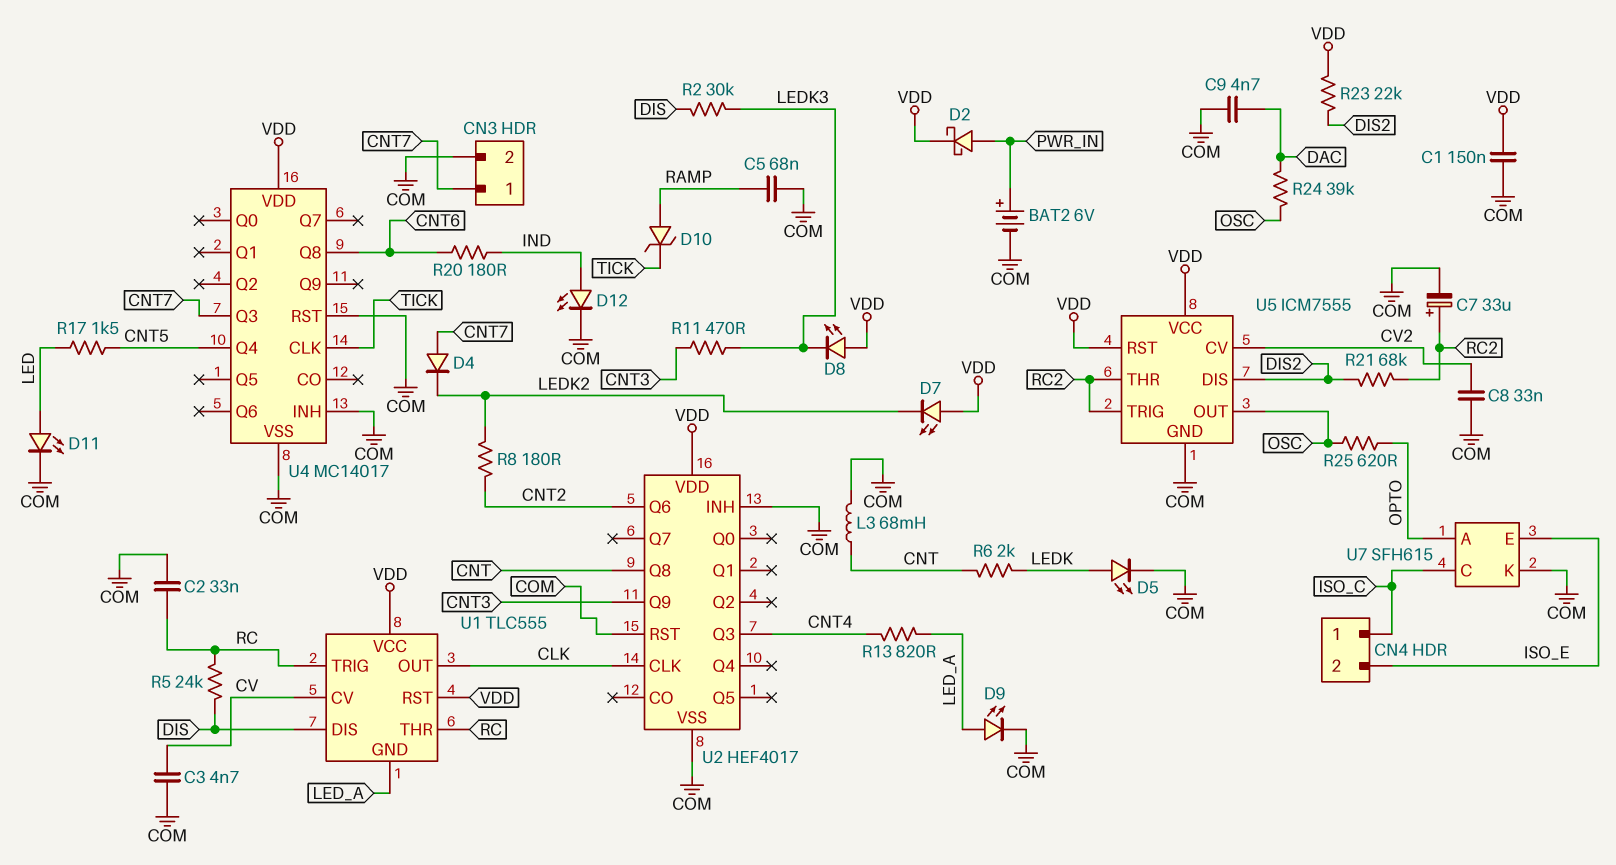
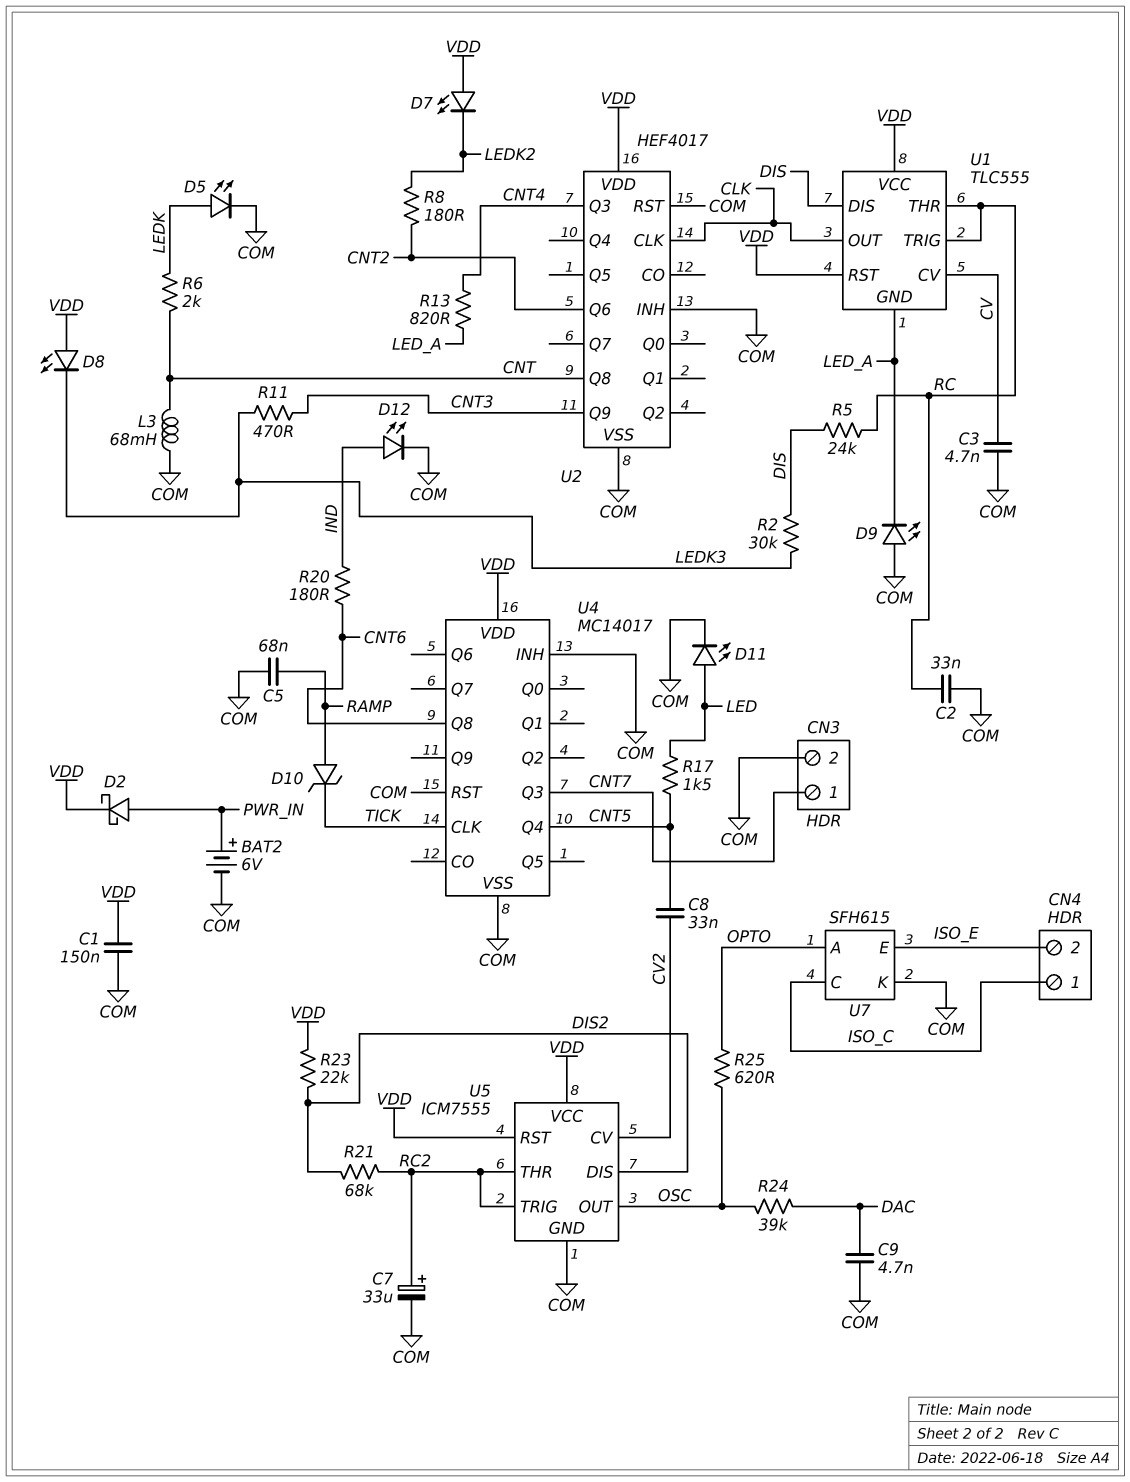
C8: 33nF (COM, CV2) -> 33nF (CNT5, CV2)
D4: diode (A CNT7, K LEDK2) -> none
D9: LED (A LED_A, K COM) -> LED (A COM, K LED_A)

